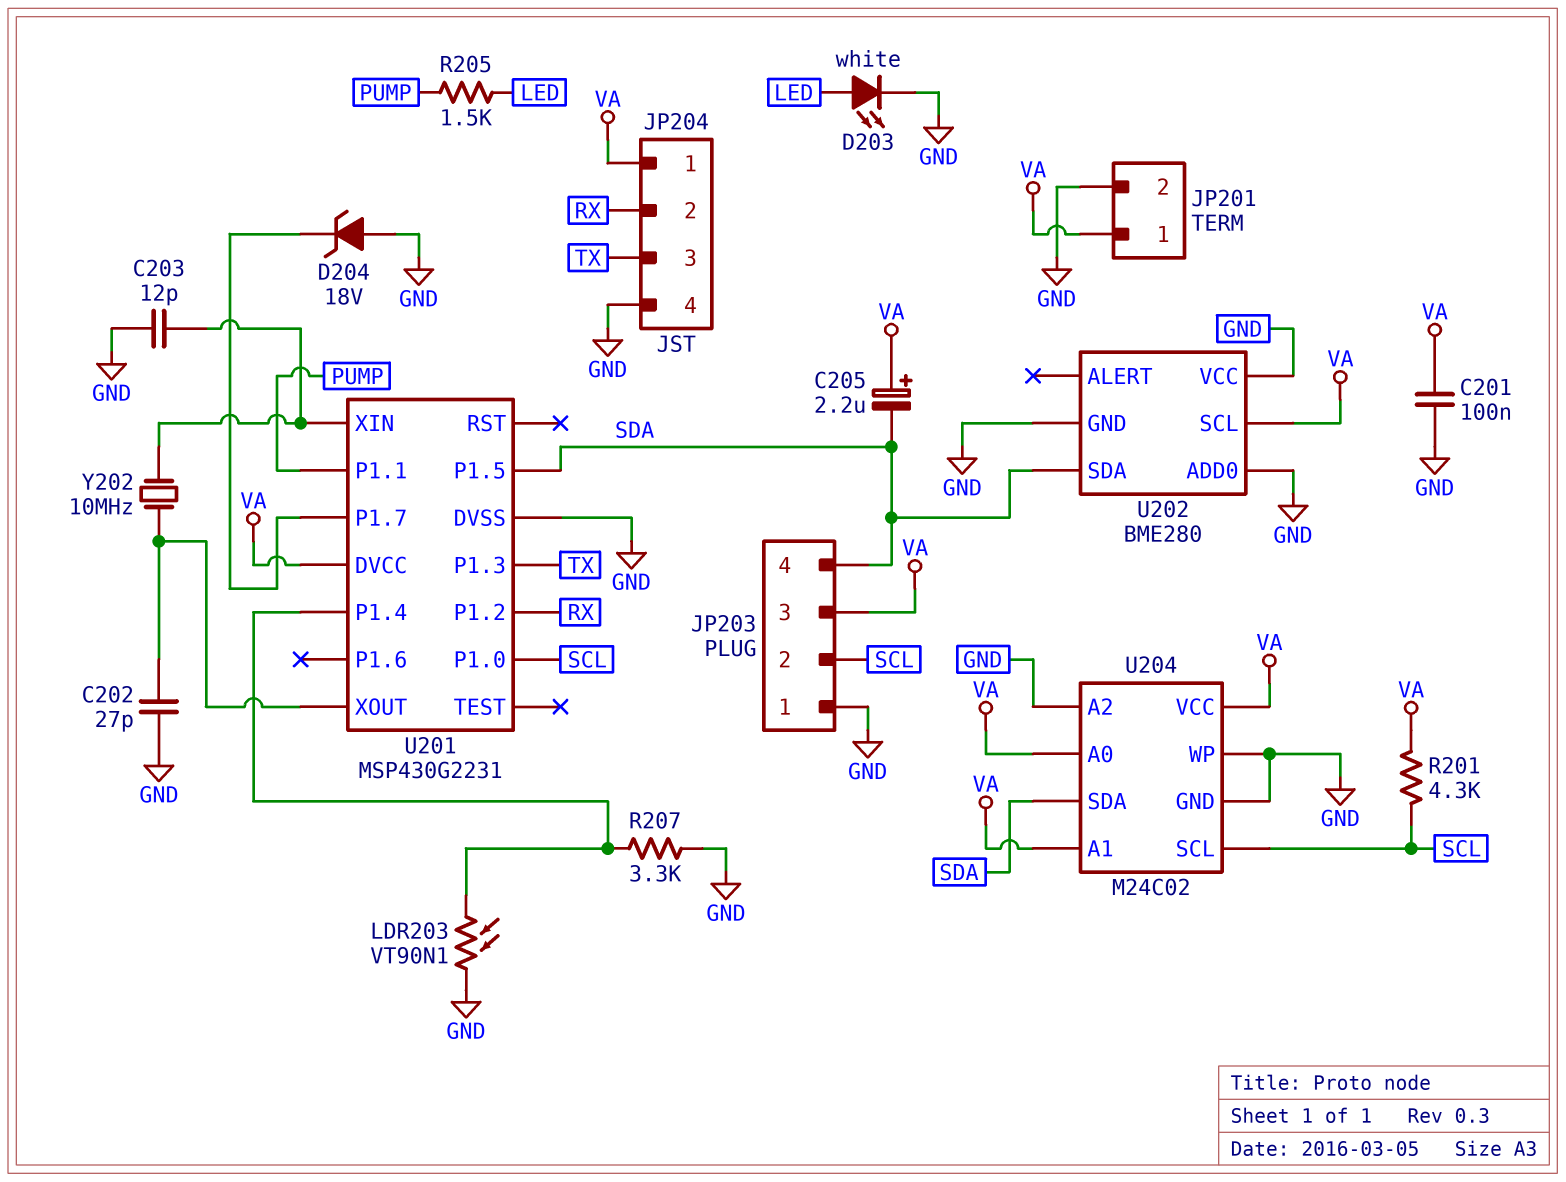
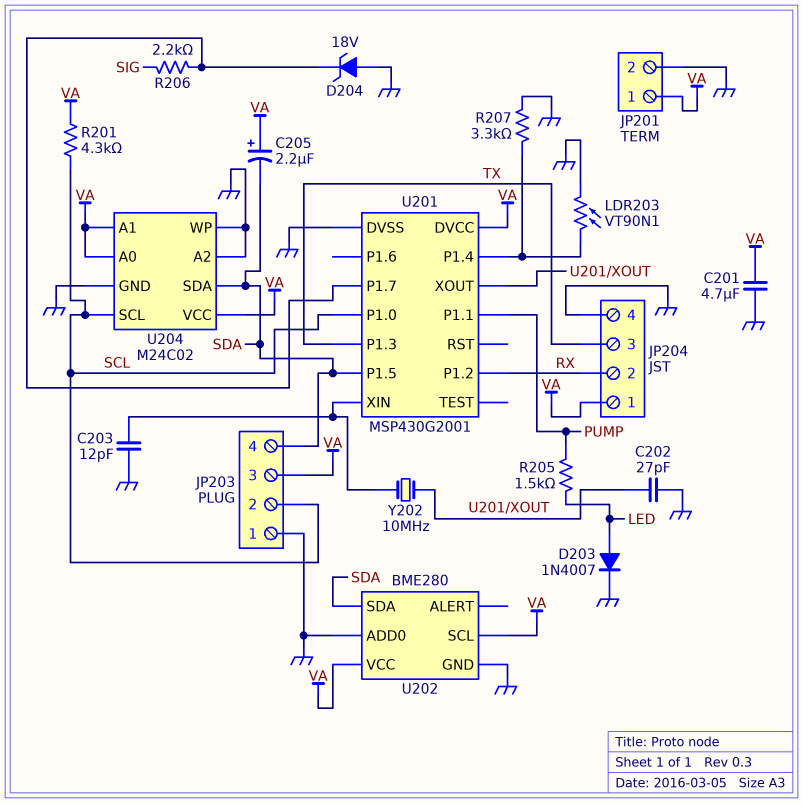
C201: 100nF (GND, VA) -> 4.7uF (GND, VA)
D203: LED white (A LED, K GND) -> diode 1N4007 (A LED, K GND)
R206: none -> 2.2k (SIG, U201/P1.7)
U201: MSP430G2231 -> MSP430G2001
U202 pin VCC: GND -> VA

